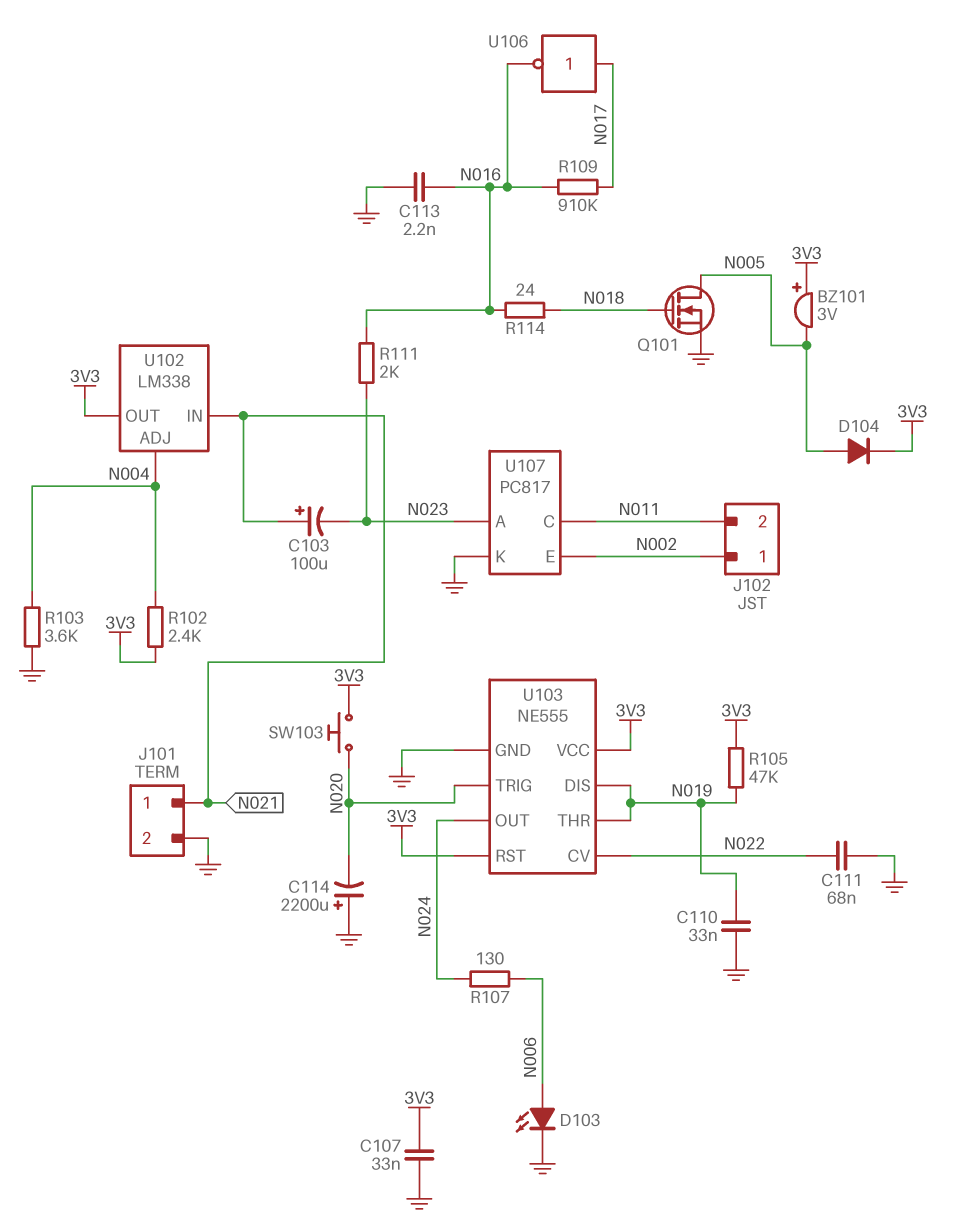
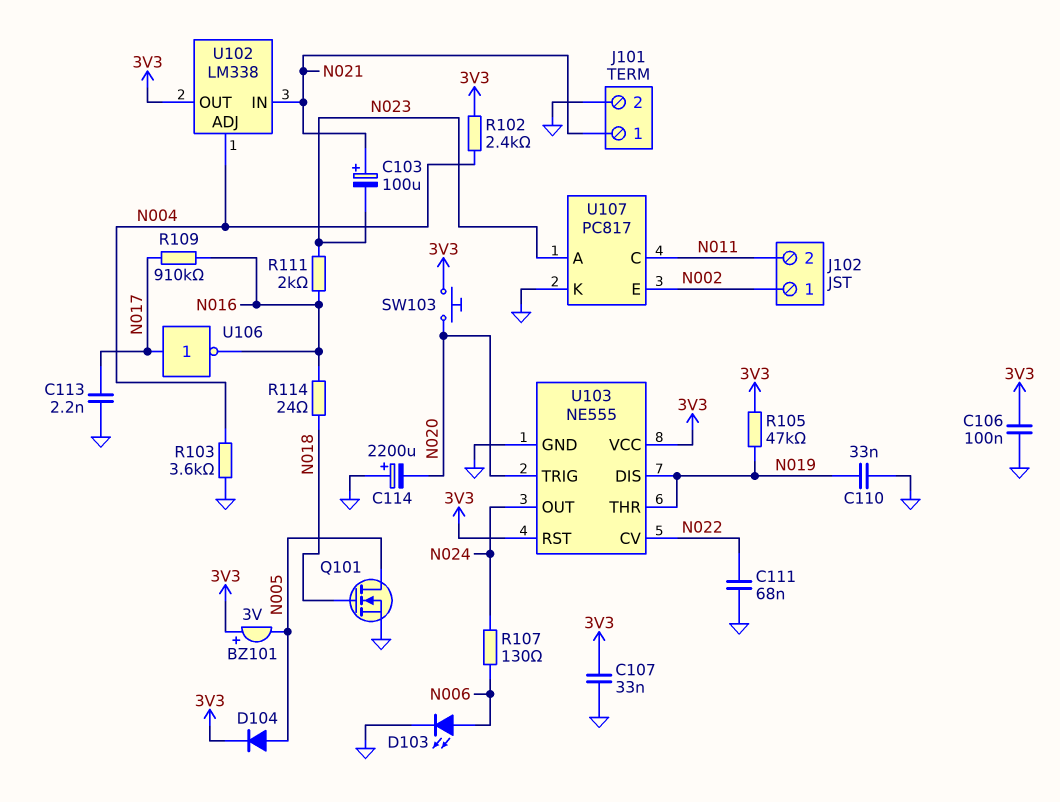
C106: none -> 100nF (3V3, GND)
C113: 2.2nF (GND, N016) -> 2.2nF (GND, N017)

